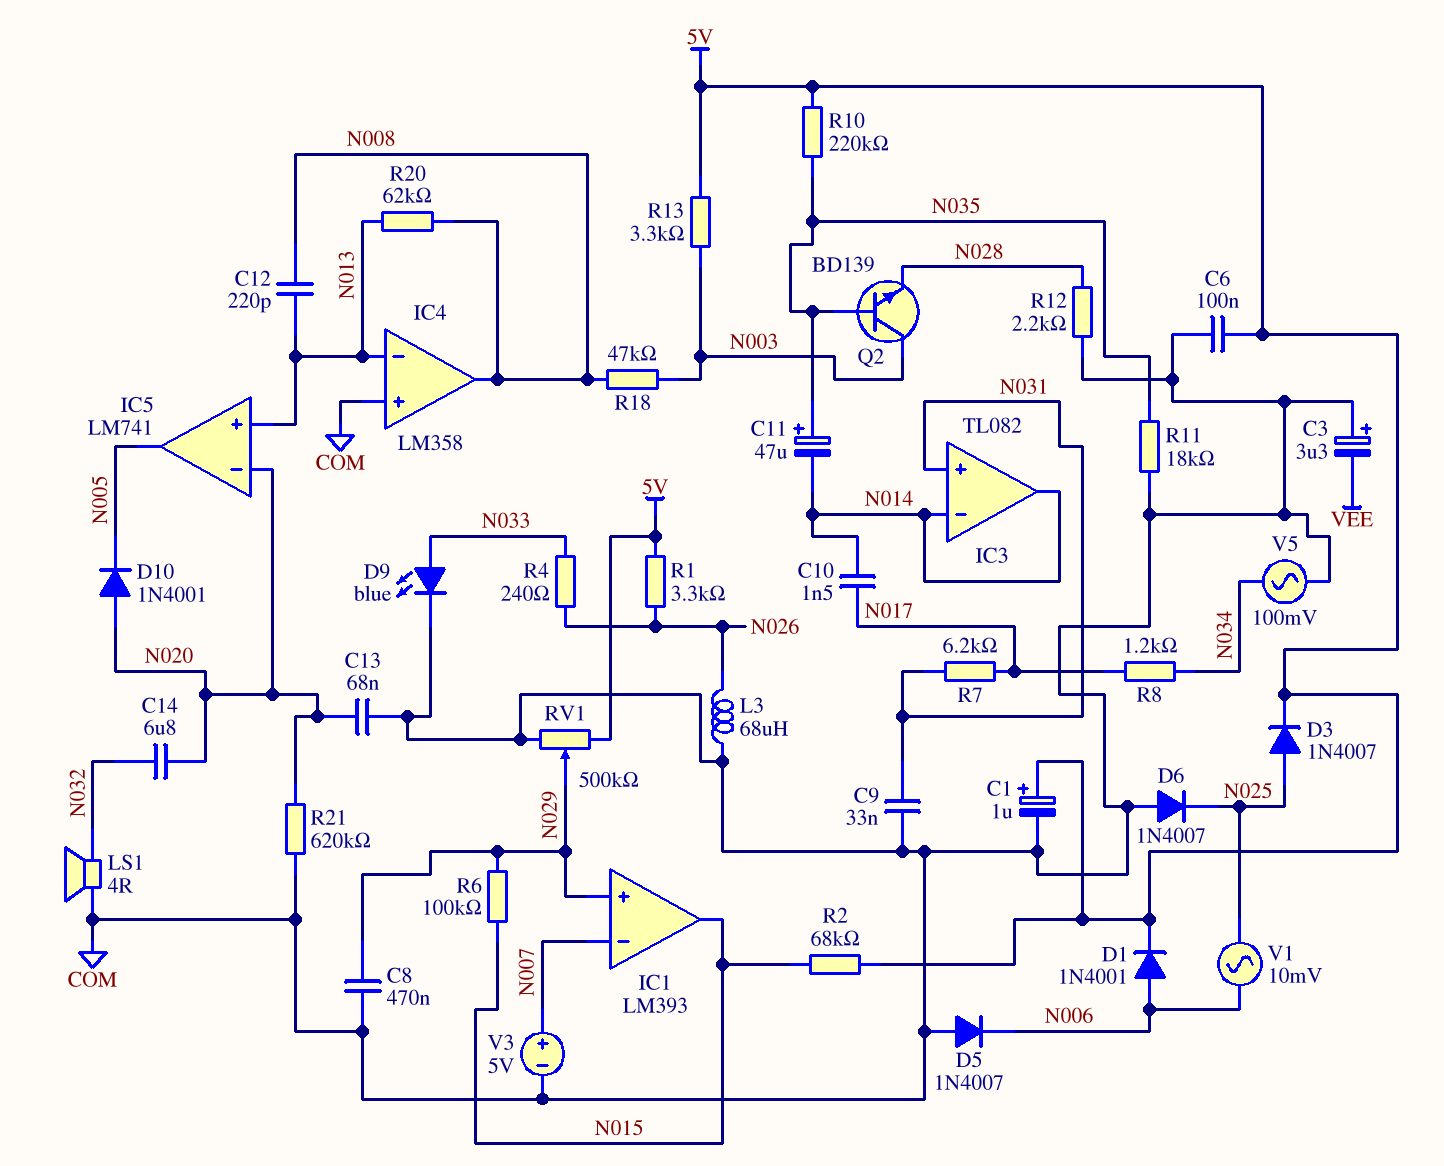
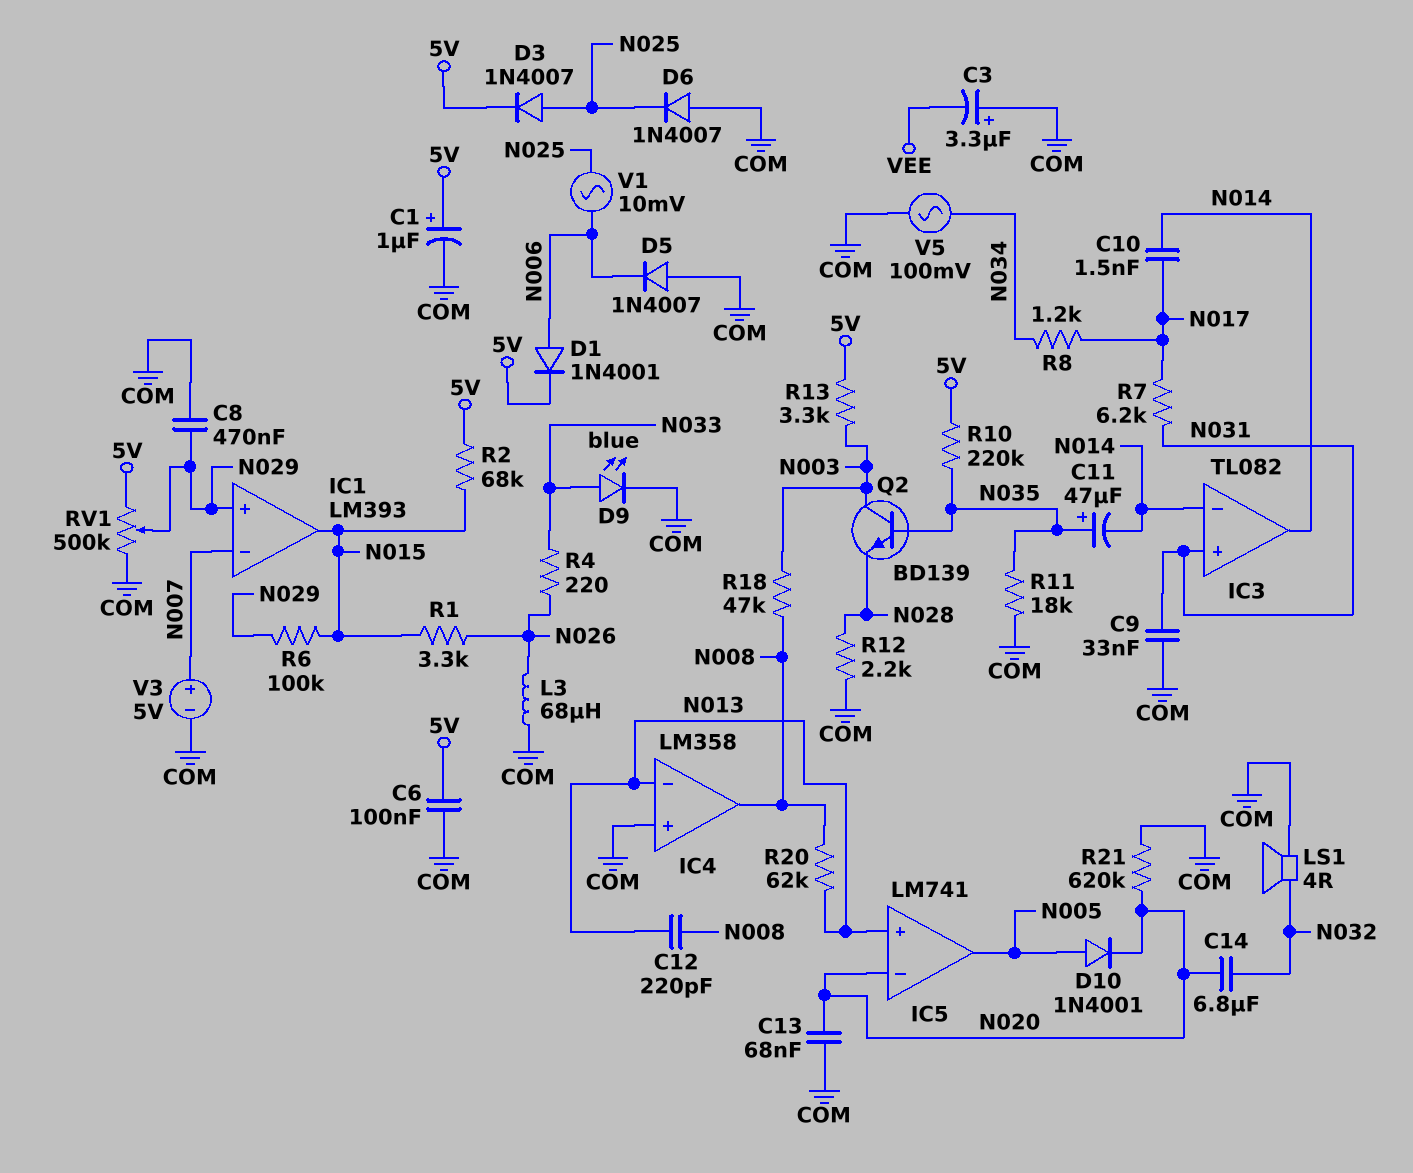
D10: diode 1N4001 (A N020, K N005) -> diode 1N4001 (A N005, K N020)
R1: 3.3k (5V, N026) -> 3.3k (N015, N026)
R4: 240 (N026, N033) -> 220 (N026, N033)

